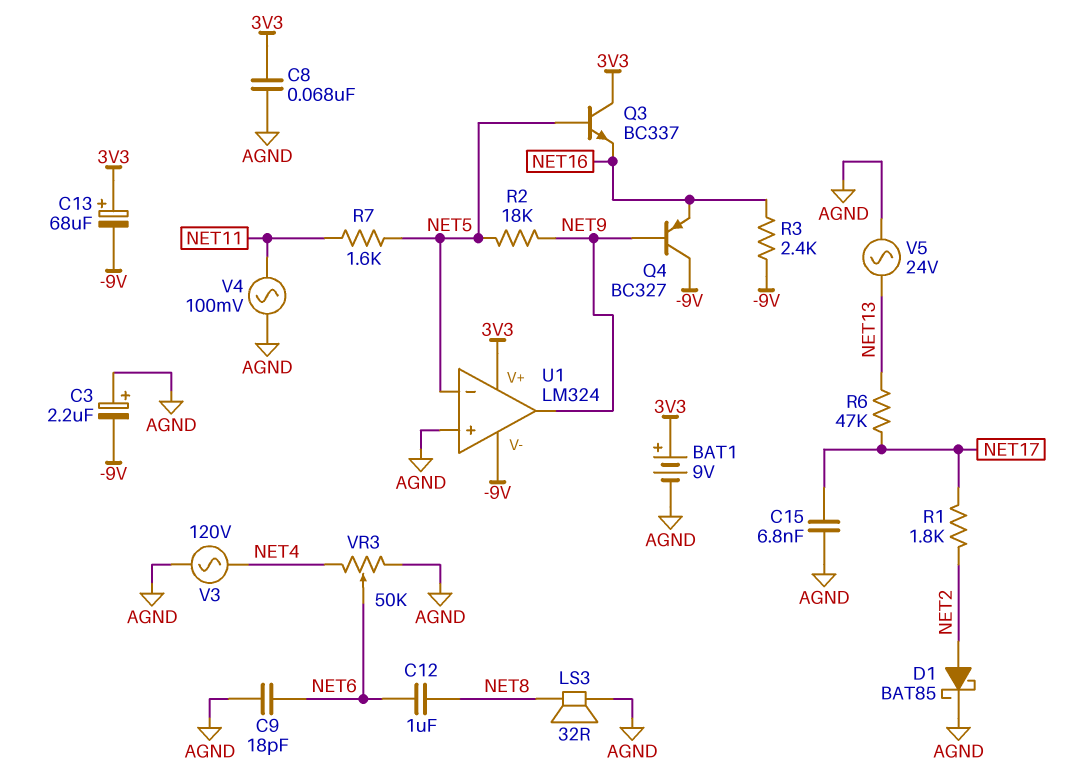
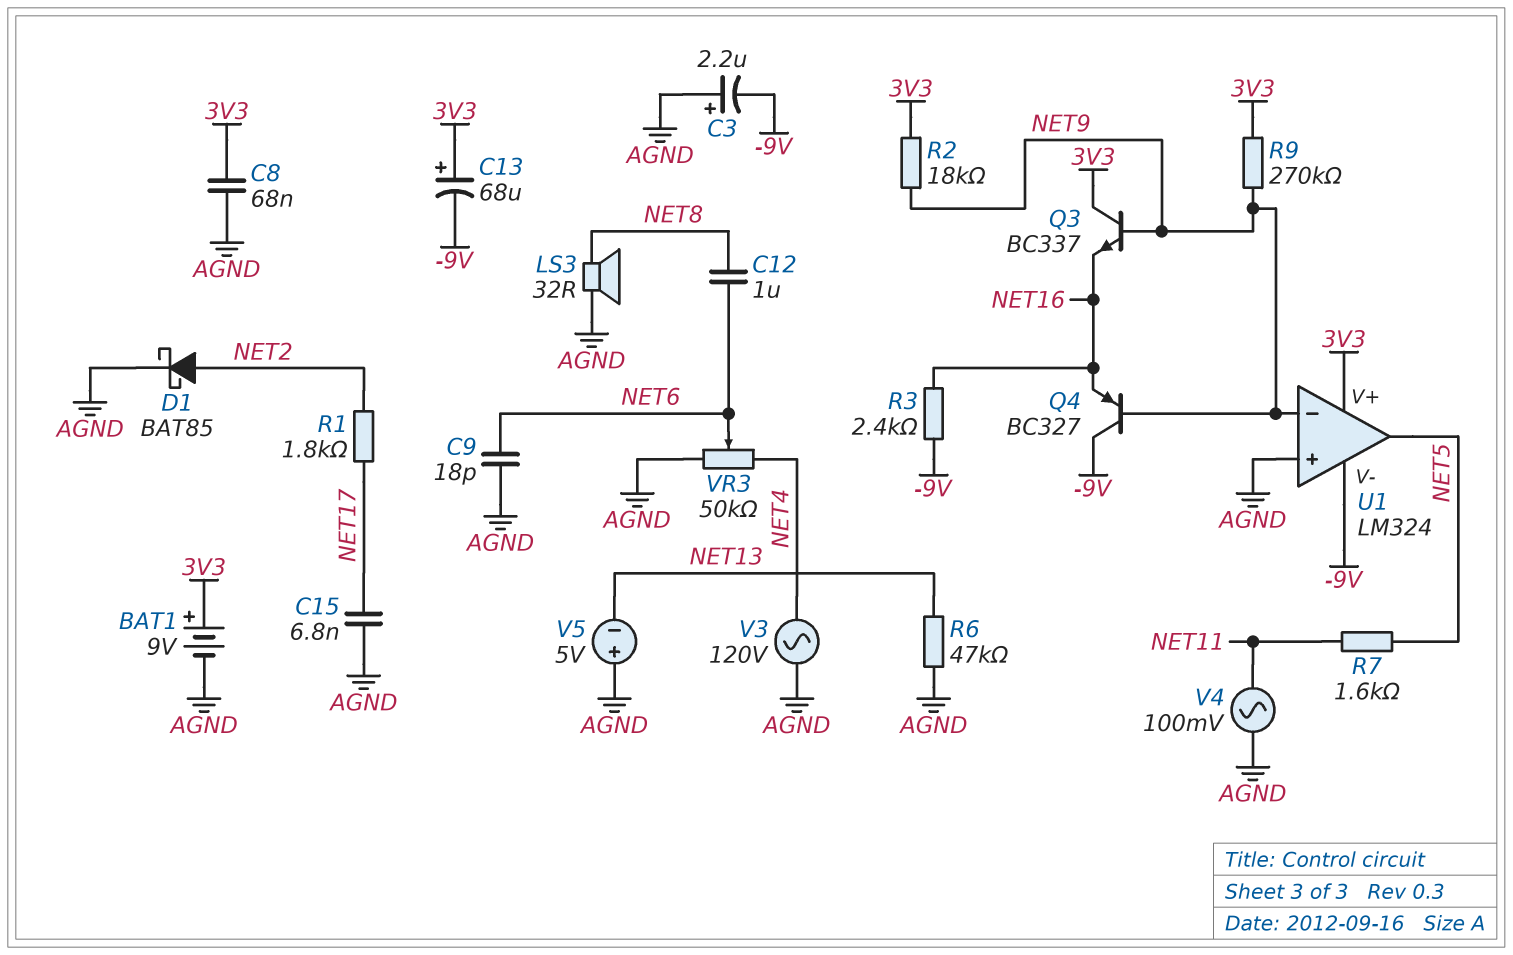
Q3: NPN BC337 (B NET5, C 3V3, E NET16) -> NPN BC337 (B NET9, C 3V3, E NET16)
R2: 18k (NET5, NET9) -> 18k (3V3, NET9)
R6: 47k (NET13, NET17) -> 47k (AGND, NET13)
R9: none -> 270k (3V3, NET9)
U1 pin in-: NET5 -> NET9
U1 pin out: NET9 -> NET5
V5: AC 24V (AGND, NET13) -> 5V (plus AGND, minus NET13)

